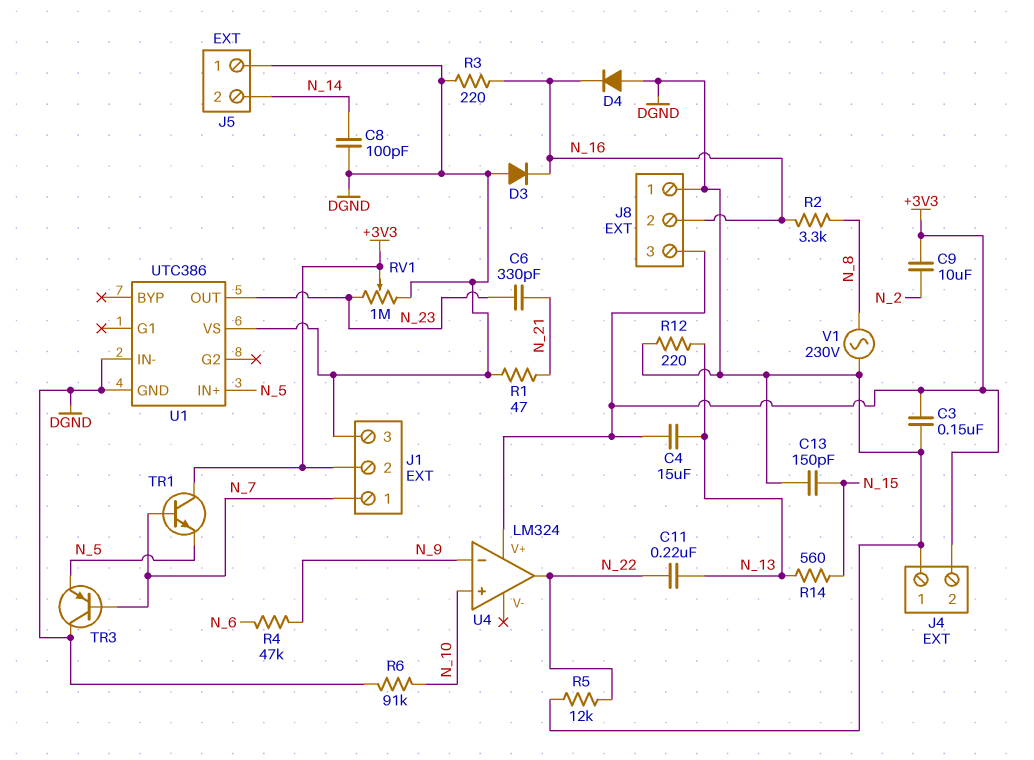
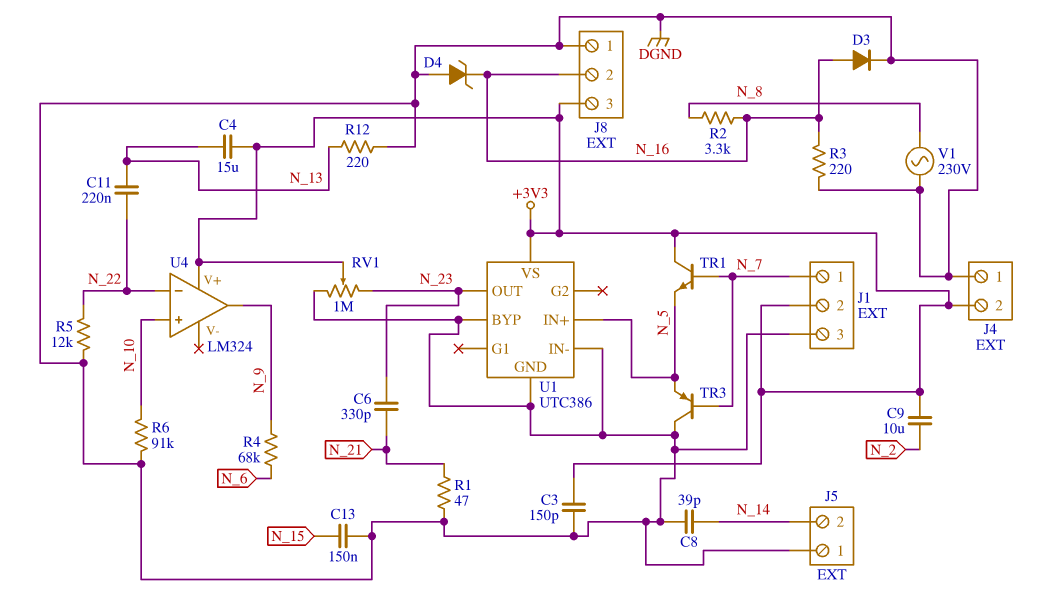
C3: 150nF (+3V3, DGND) -> 150pF (+3V3, DGND)
C8: 100pF (DGND, N_14) -> 39pF (DGND, N_14)
C13: 150pF (DGND, N_15) -> 150nF (DGND, N_15)
D3: diode (A DGND, K N_16) -> diode (A N_16, K DGND)
D4: diode (A DGND, K N_16) -> zener (A DGND, K N_16)
R4: 47k (N_6, N_9) -> 68k (N_6, N_9)
R14: 560 (N_13, N_15) -> none
U1 pin BYP: none -> DGND
U1 pin VS: DGND -> +3V3
U4 pin in-: N_9 -> N_22
U4 pin out: N_22 -> N_9

